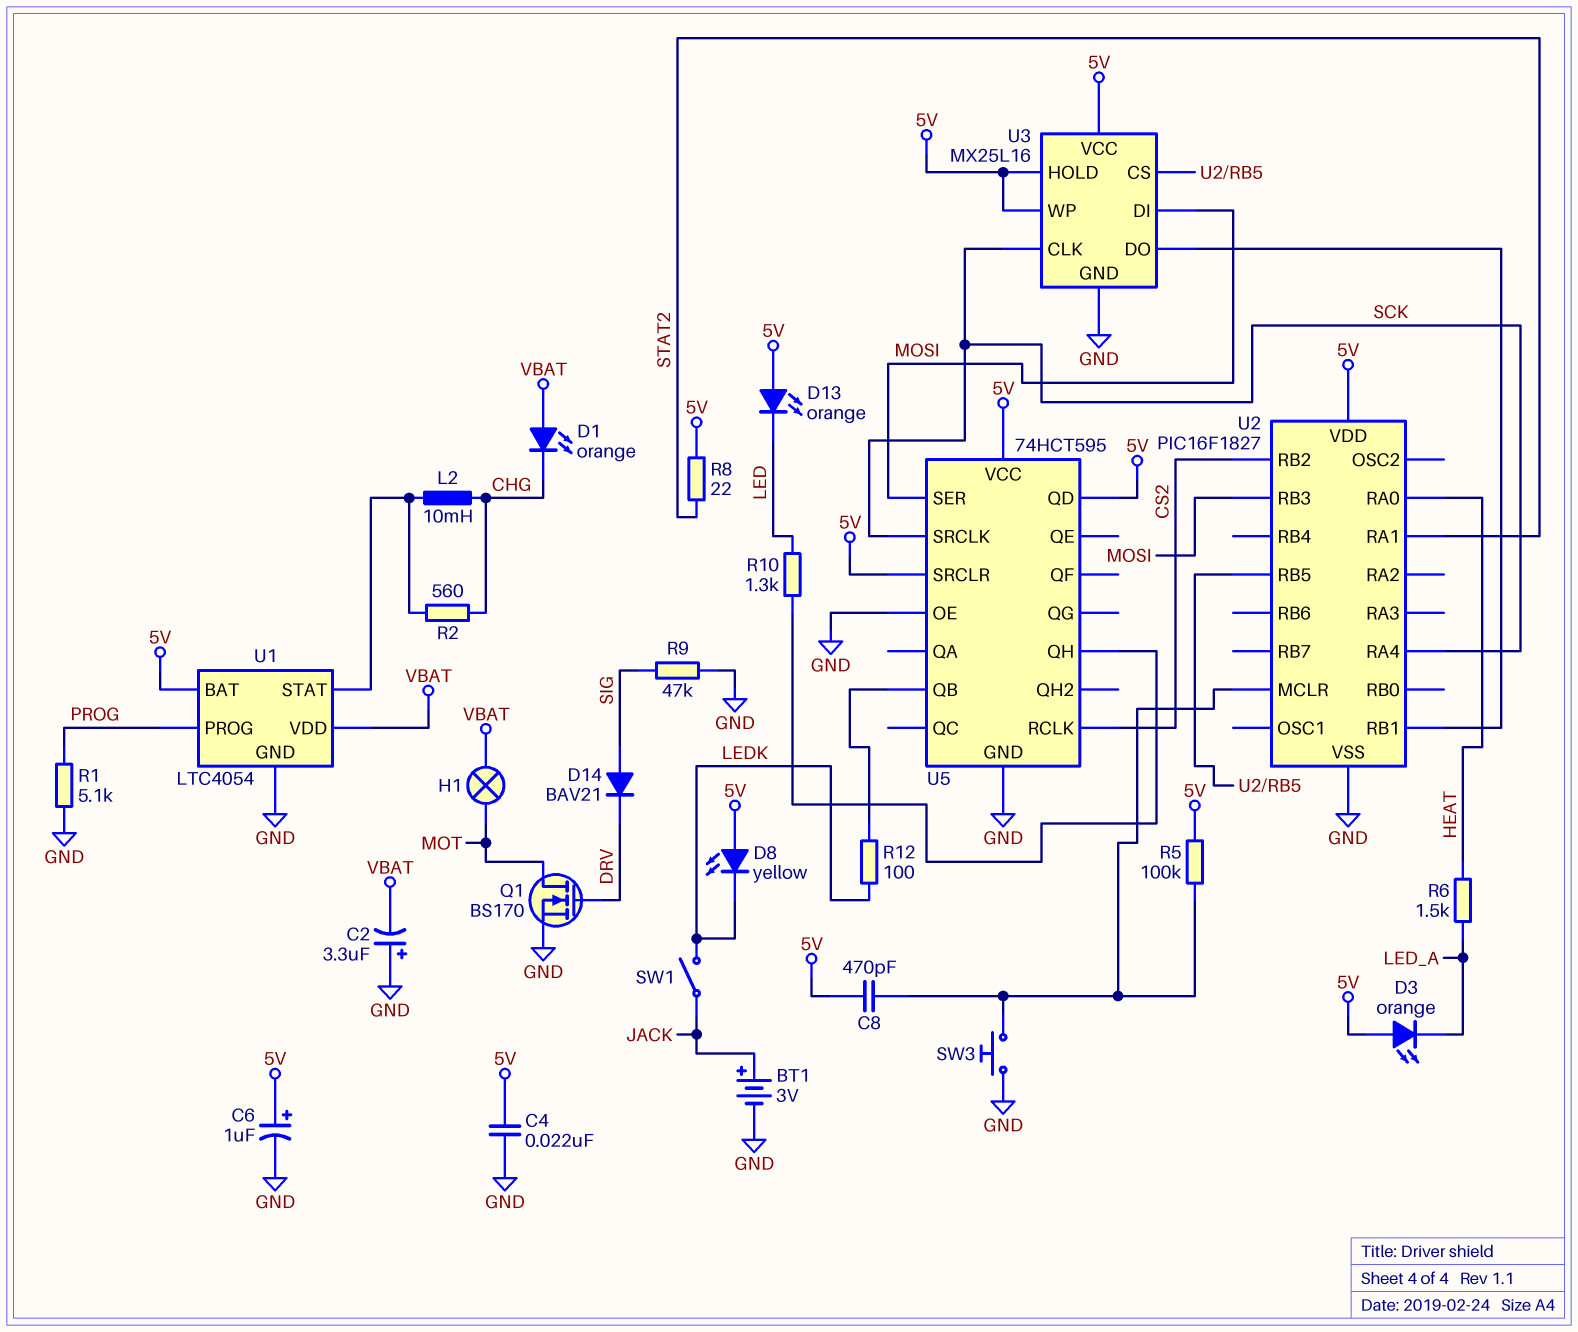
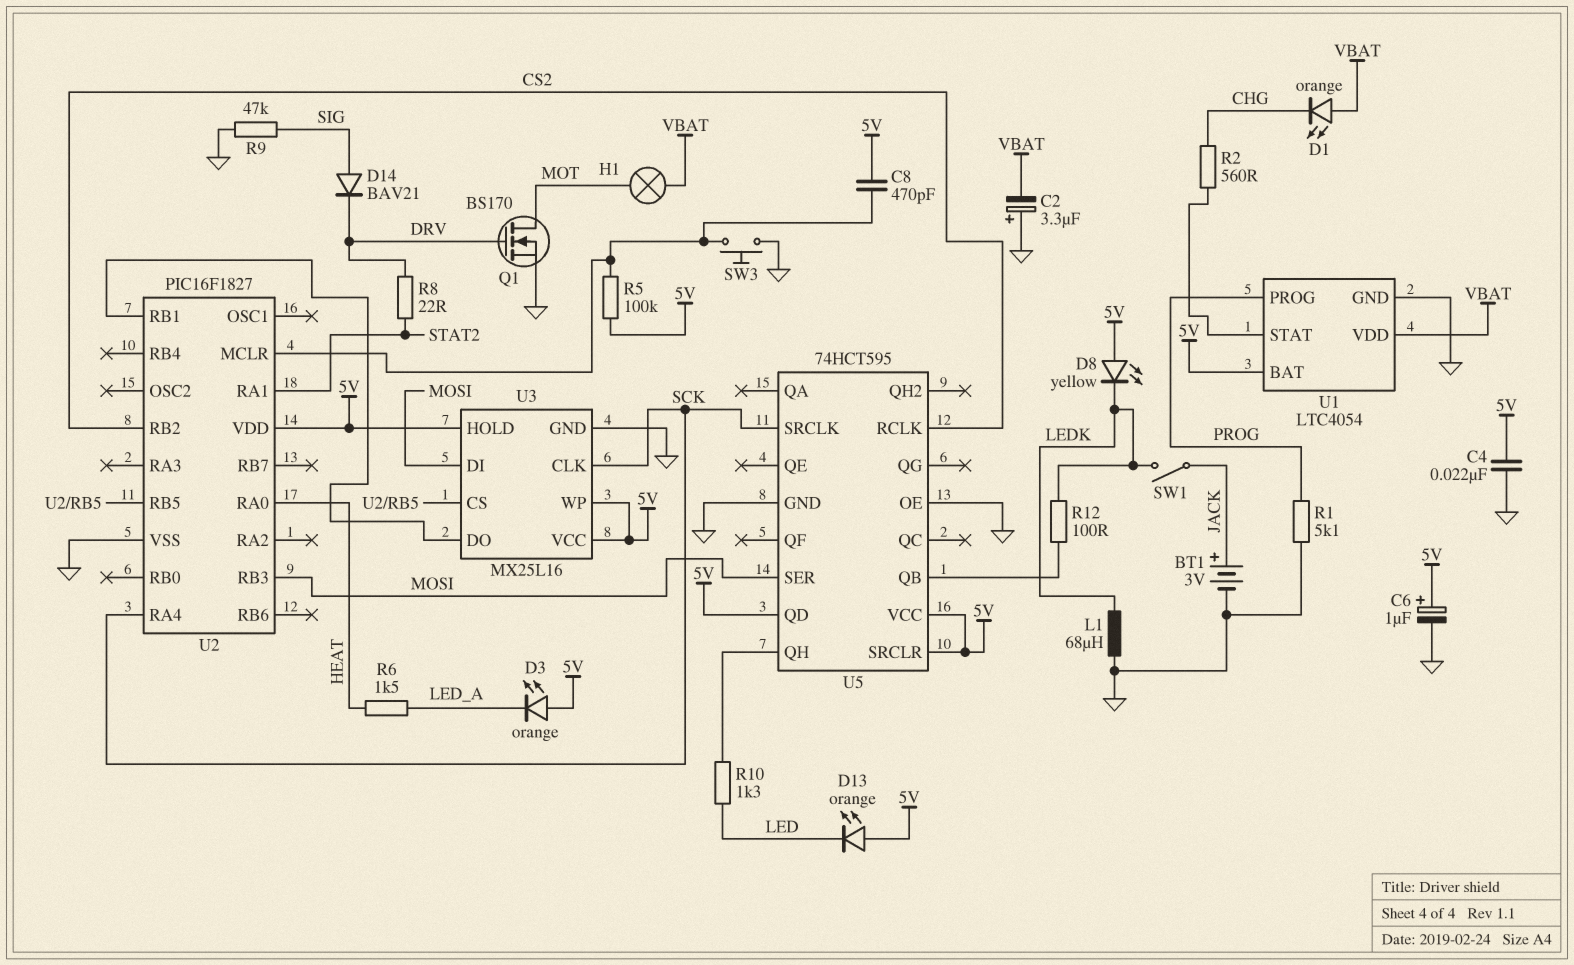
L1: none -> 68uH (GND, LEDK)
L2: 10mH (CHG, U1/STAT) -> none
R8: 22 (5V, STAT2) -> 22 (DRV, STAT2)

